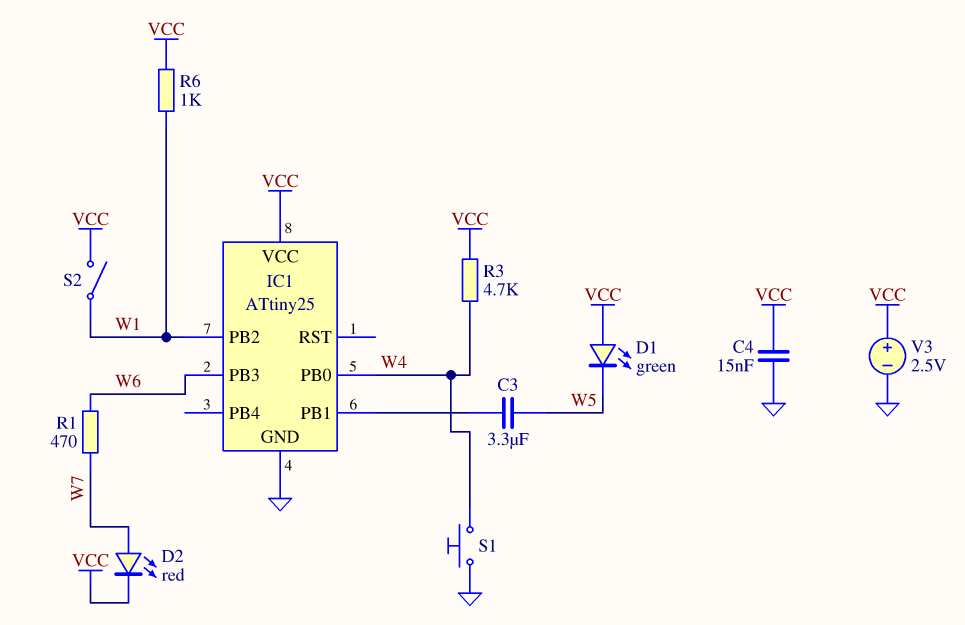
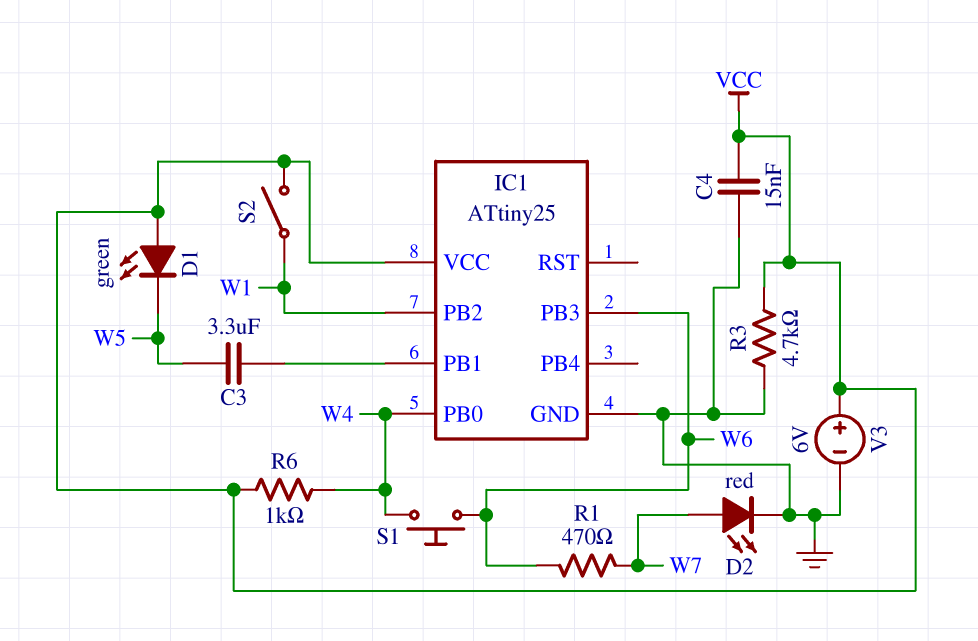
D2: LED red (A W7, K VCC) -> LED red (A W7, K GND)
R3: 4.7k (VCC, W4) -> 4.7k (GND, VCC)
R6: 1k (VCC, W1) -> 1k (VCC, W4)
S1: button (GND, W4) -> button (W4, W6)
V3: 2.5V (plus VCC, minus GND) -> 6V (plus VCC, minus GND)

